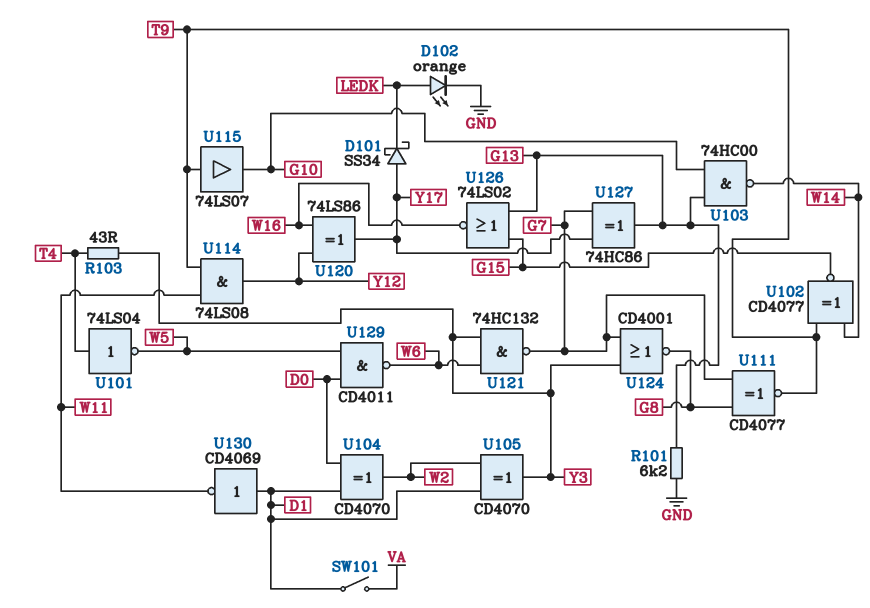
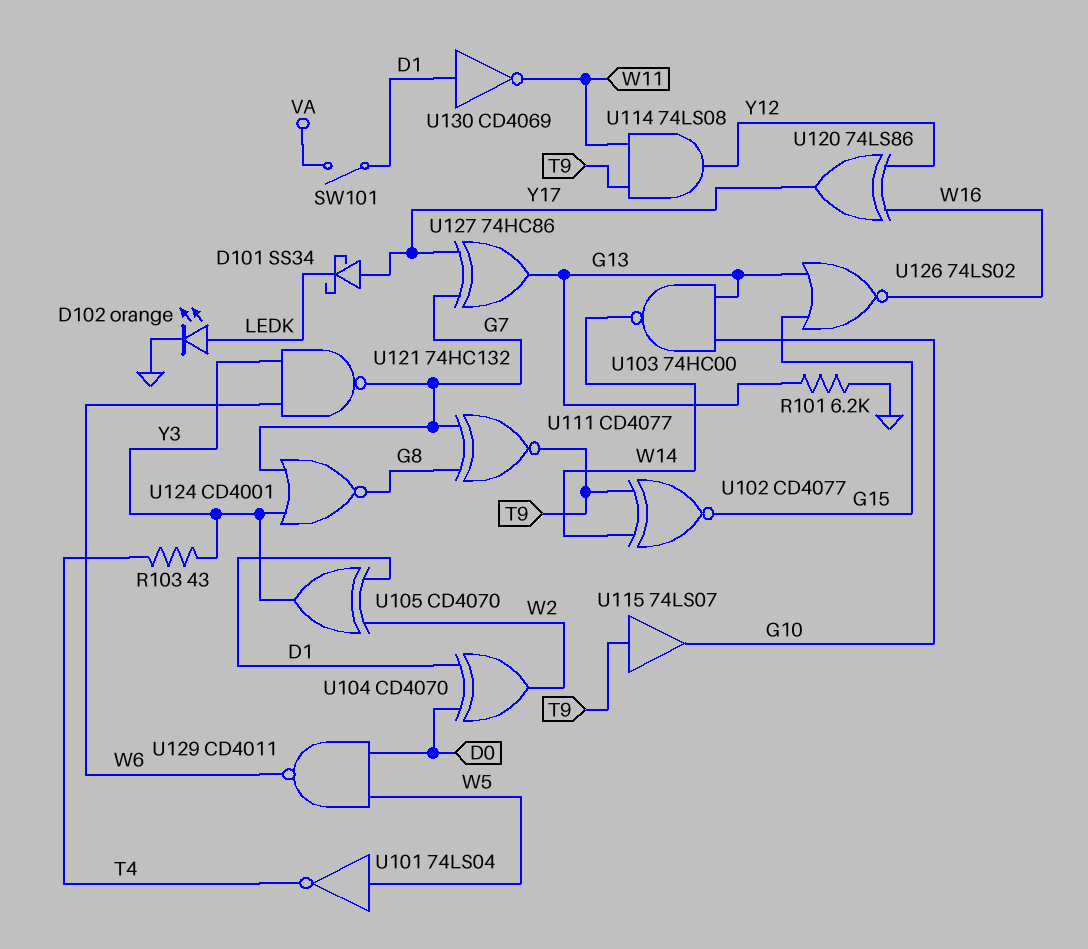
U101: NOT 74LS04 (in T4, out W5) -> NOT 74LS04 (in W5, out T4)

